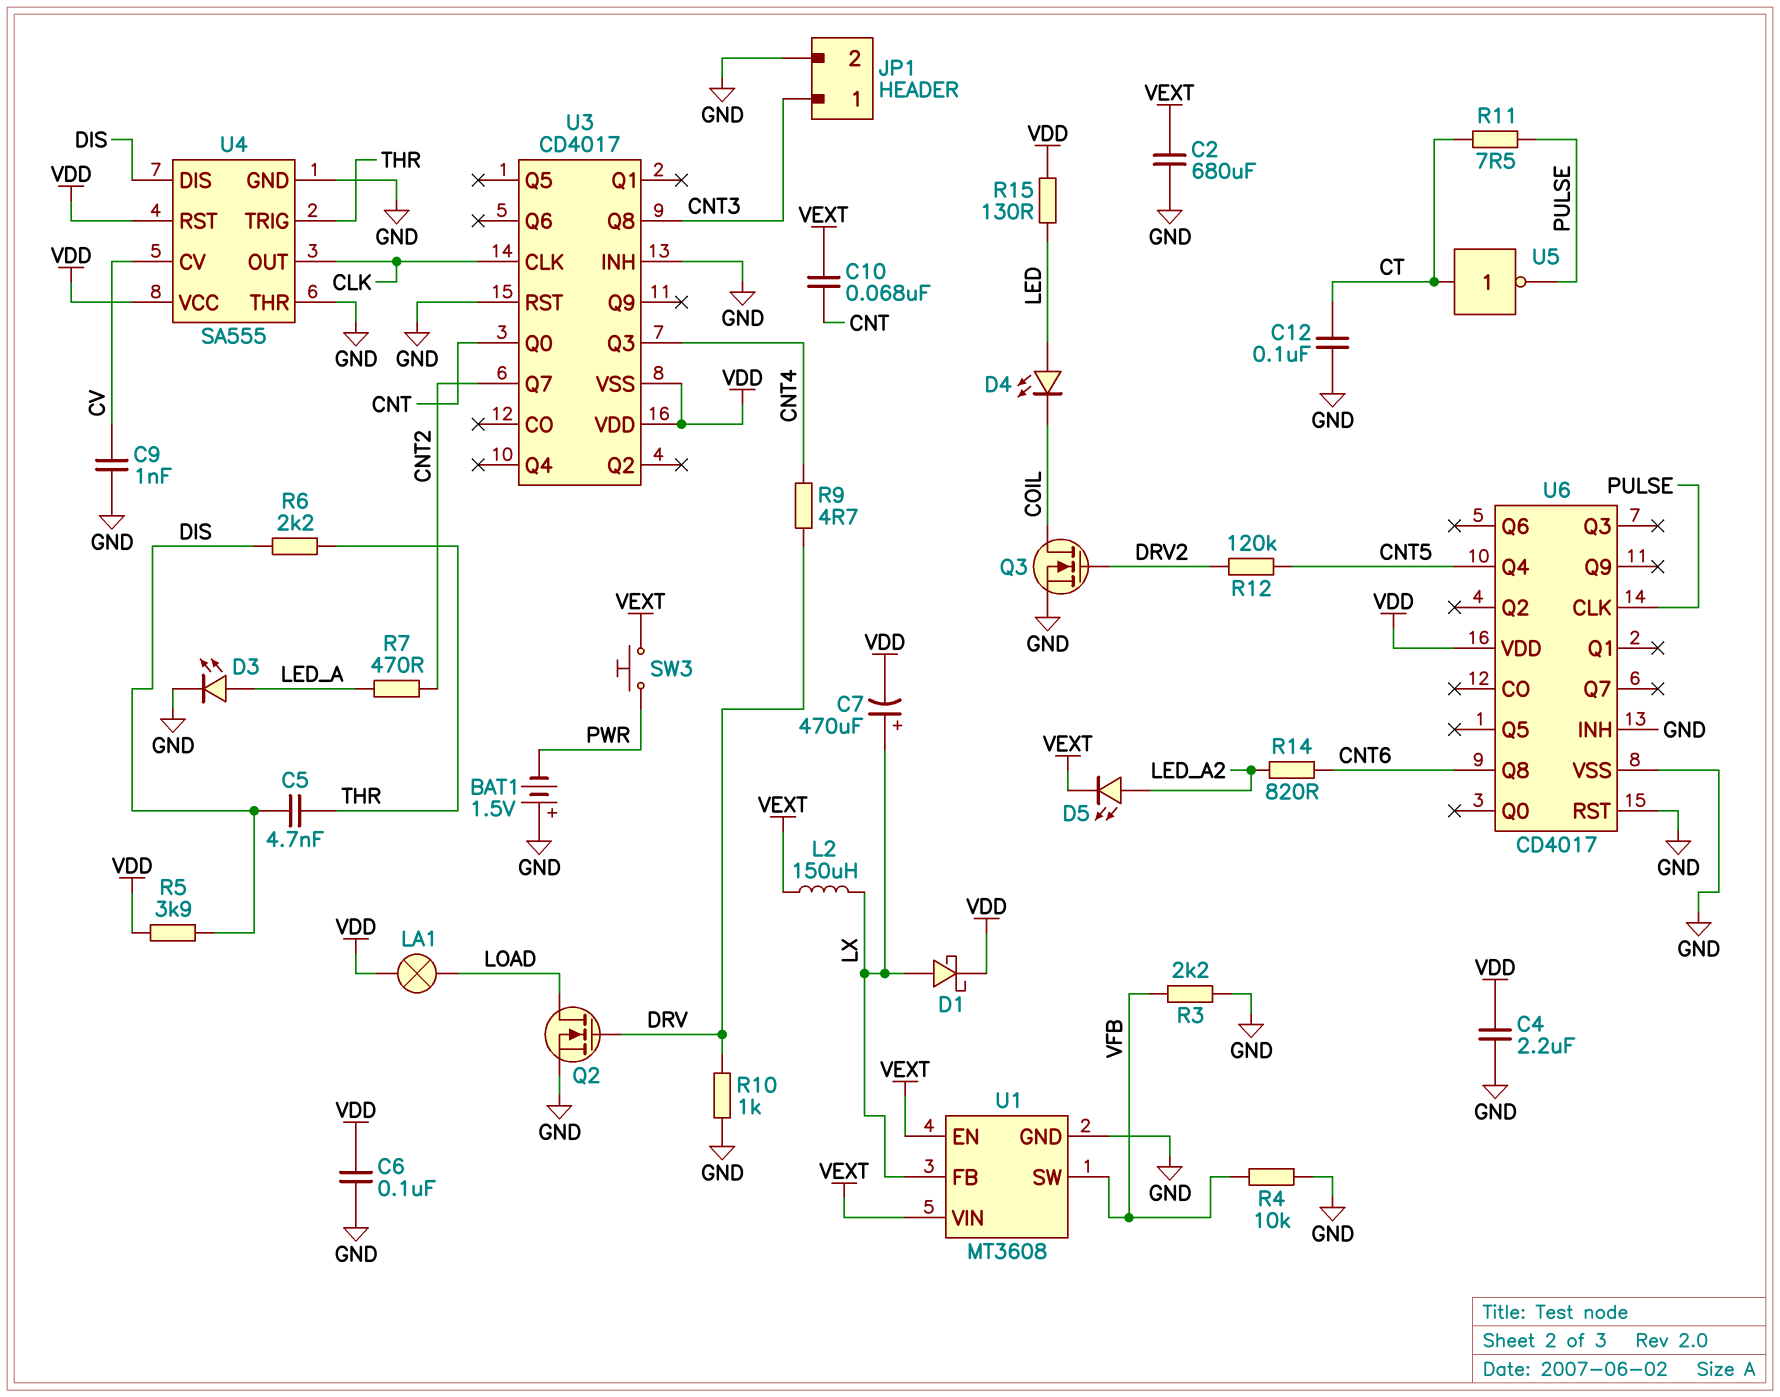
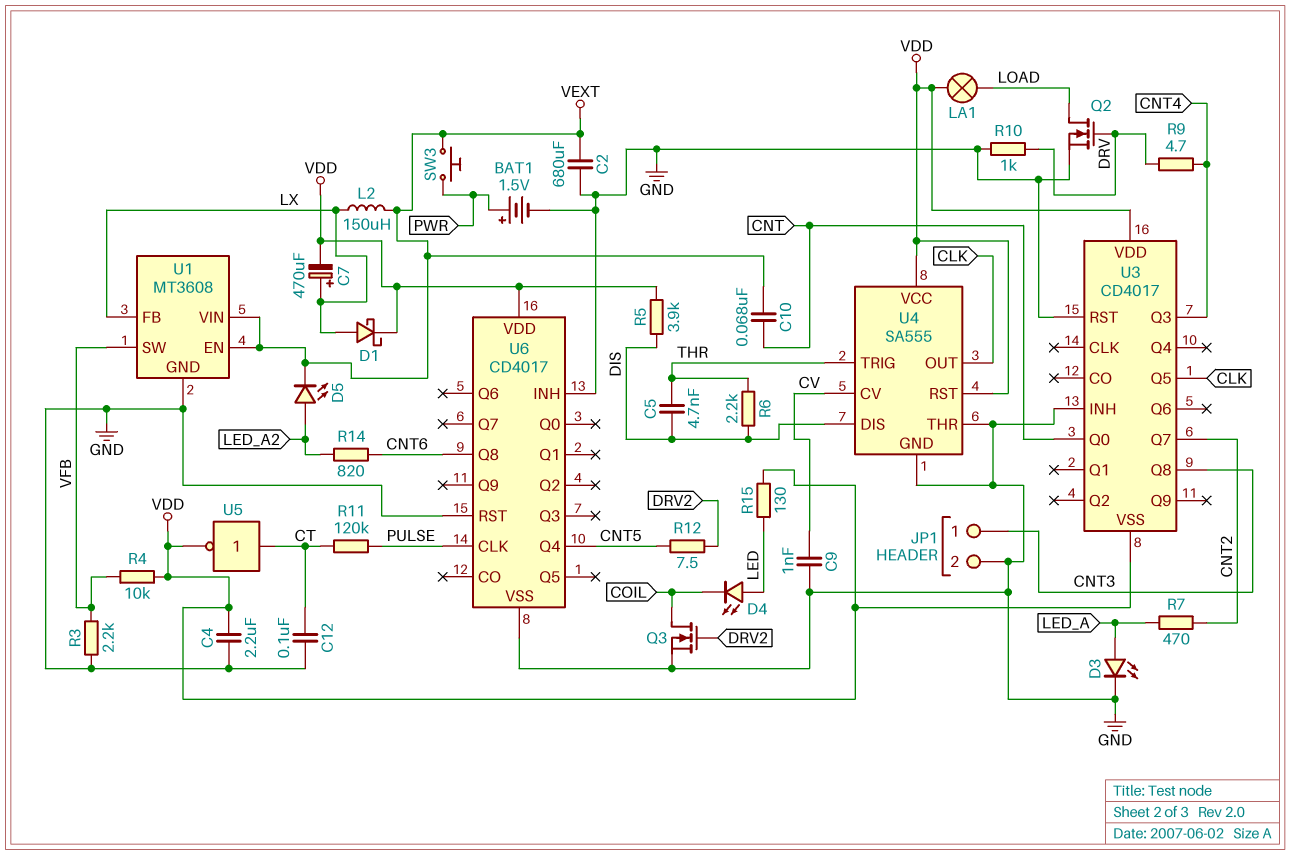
BAT1: 1.5V (plus GND, minus PWR) -> 1.5V (plus PWR, minus GND)
C6: 100nF (GND, VDD) -> none
R4: 10k (GND, VFB) -> 10k (VDD, VFB)
R11: 7.5 (CT, PULSE) -> 120k (CT, PULSE)
R12: 120k (CNT5, DRV2) -> 7.5 (CNT5, DRV2)
U3 pin CLK: CLK -> none
U3 pin Q5: none -> CLK
U5: NOT (in CT, out PULSE) -> NOT (in CT, out VDD)

